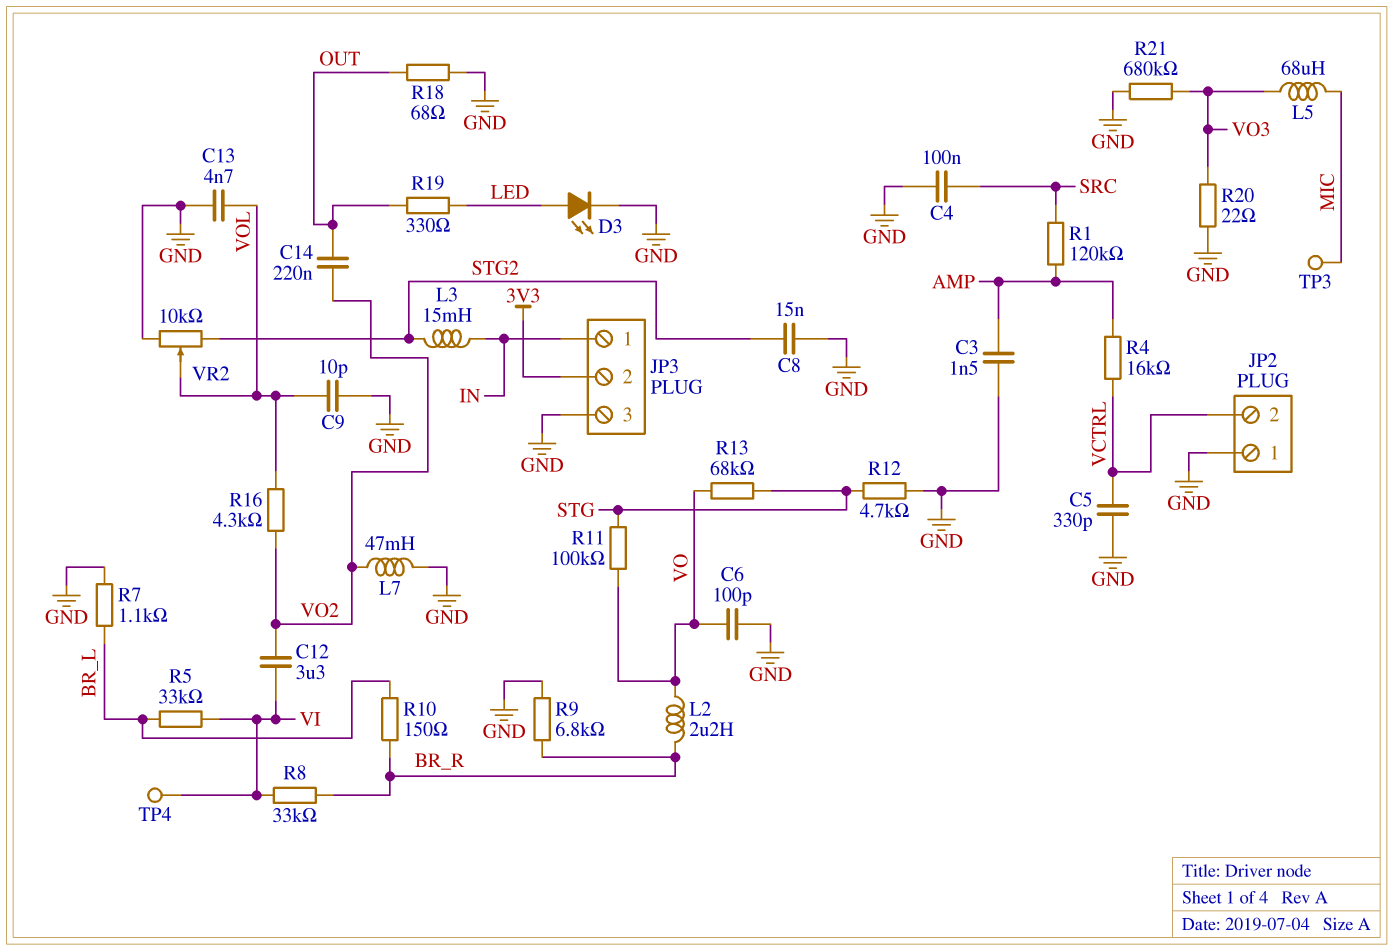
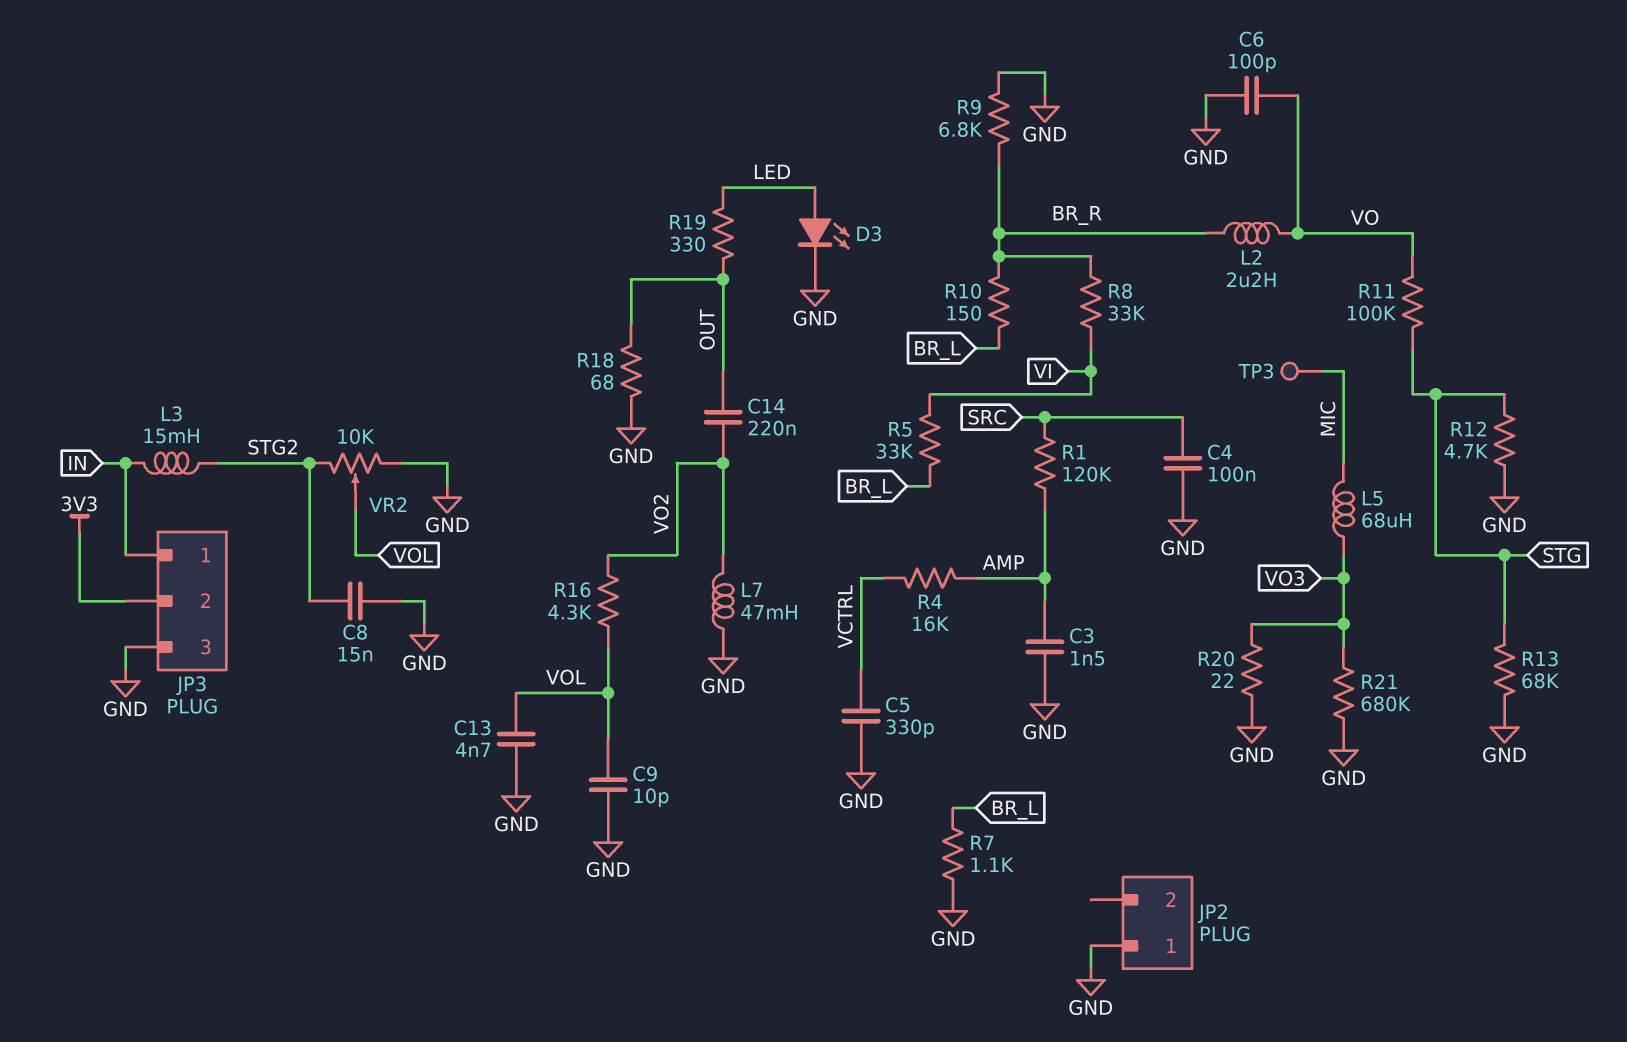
C12: 3.3uF (VI, VO2) -> none
JP2 pin 2: VCTRL -> none
R13: 68k (STG, VO) -> 68k (GND, STG)
TP4: test point (VI) -> none

